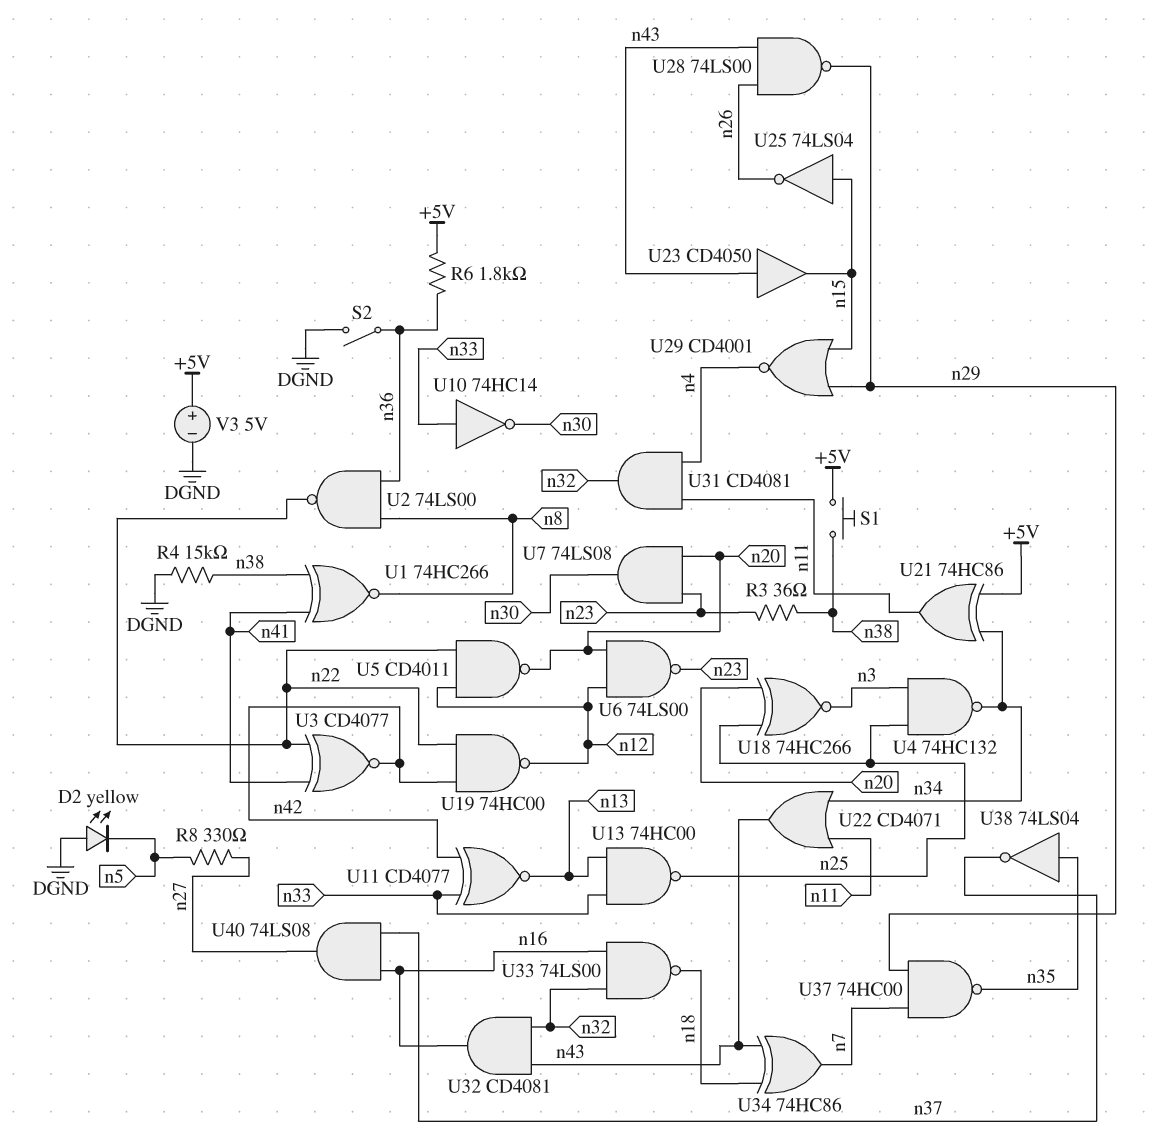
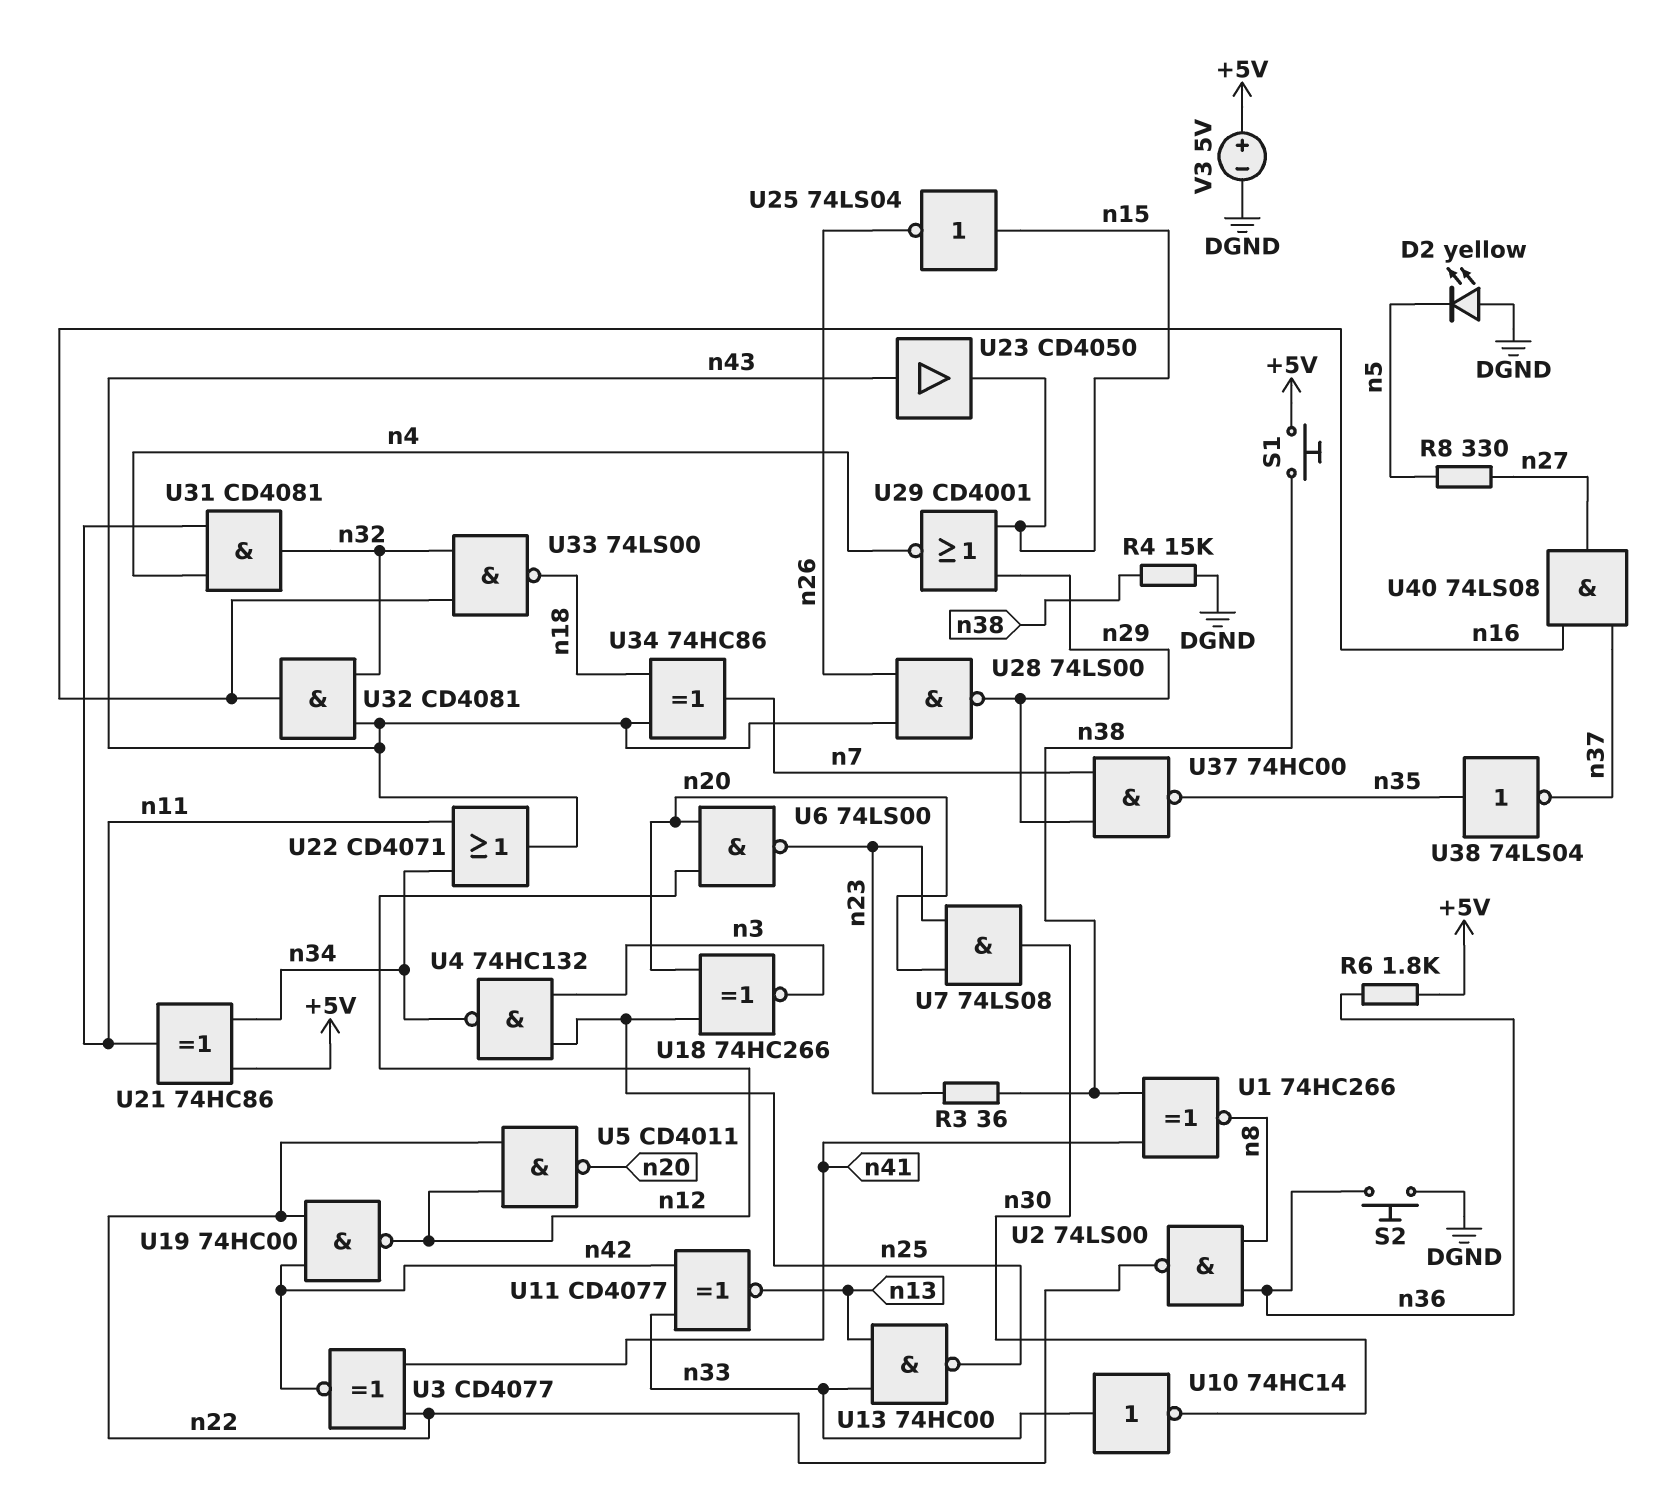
S2: switch (DGND, n36) -> button (DGND, n36)

